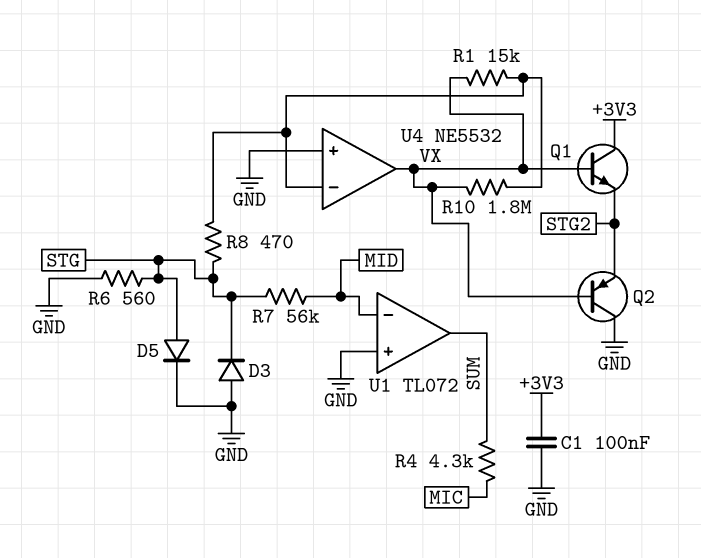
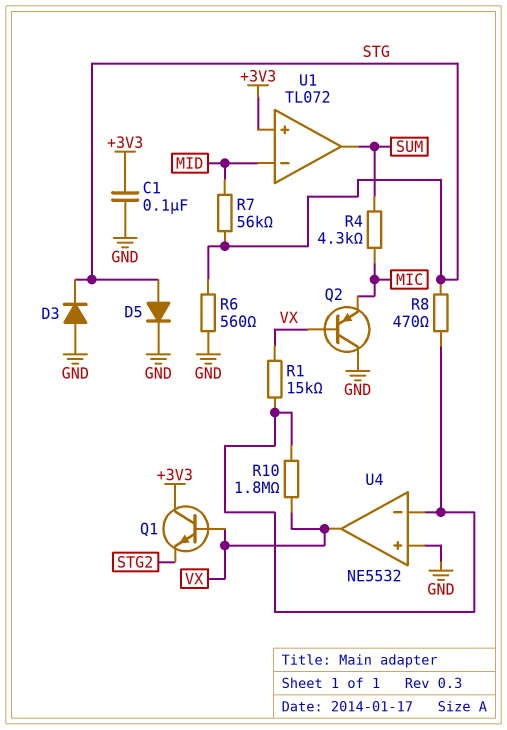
Q2: PNP (B VX, C GND, E STG2) -> PNP (B VX, C GND, E MIC)
U1 pin in+: GND -> +3V3

